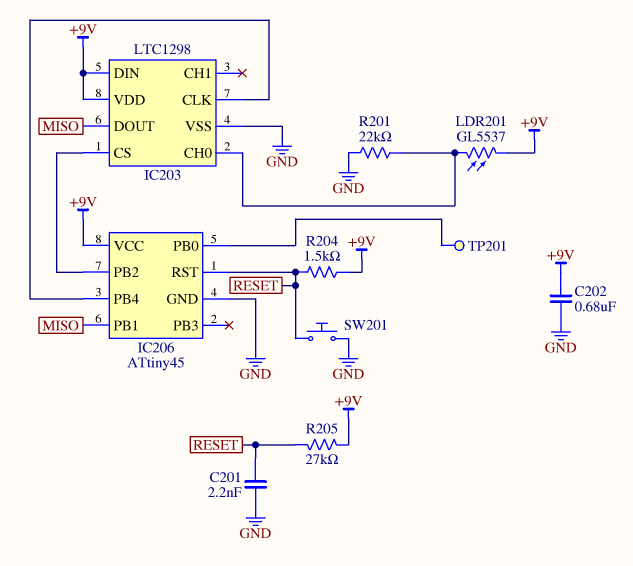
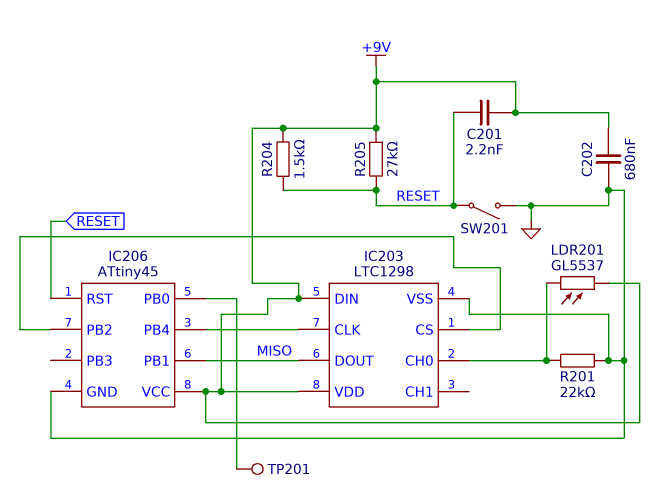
C201: 2.2nF (GND, RESET) -> 2.2nF (+9V, RESET)
SW201: button (GND, RESET) -> switch (GND, RESET)

